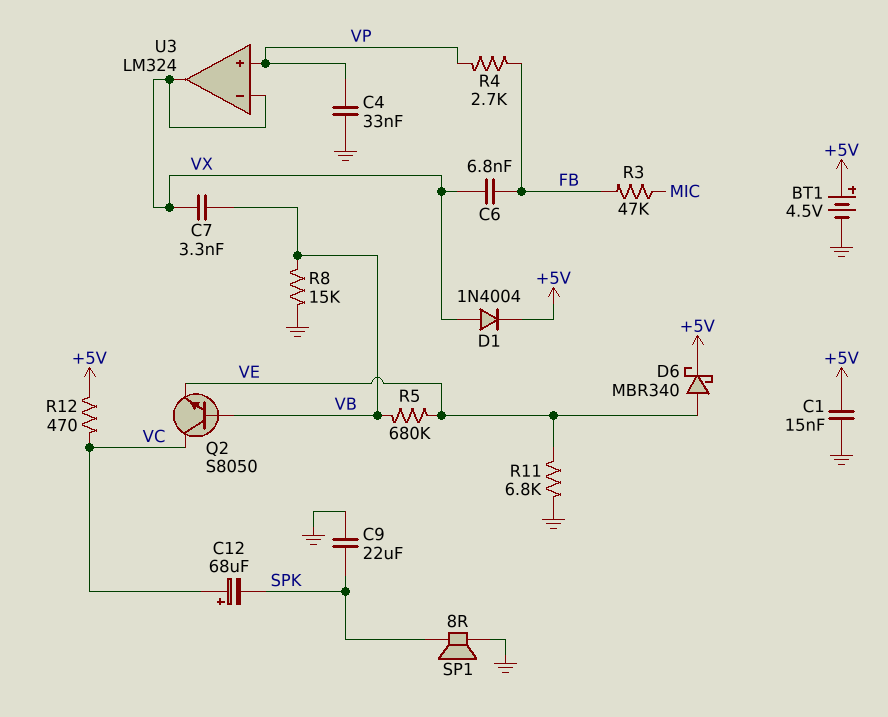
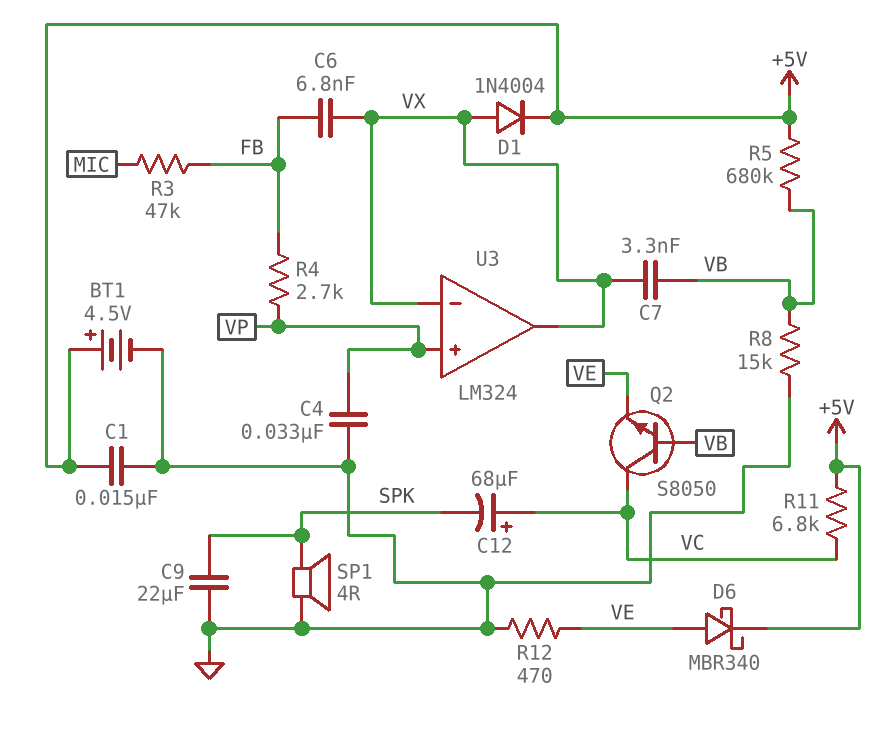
R5: 680k (VB, VE) -> 680k (+5V, VB)
R11: 6.8k (GND, VE) -> 6.8k (+5V, VC)
R12: 470 (+5V, VC) -> 470 (GND, VE)
SP1: speaker 8R (GND, SPK) -> speaker 4R (GND, SPK)

